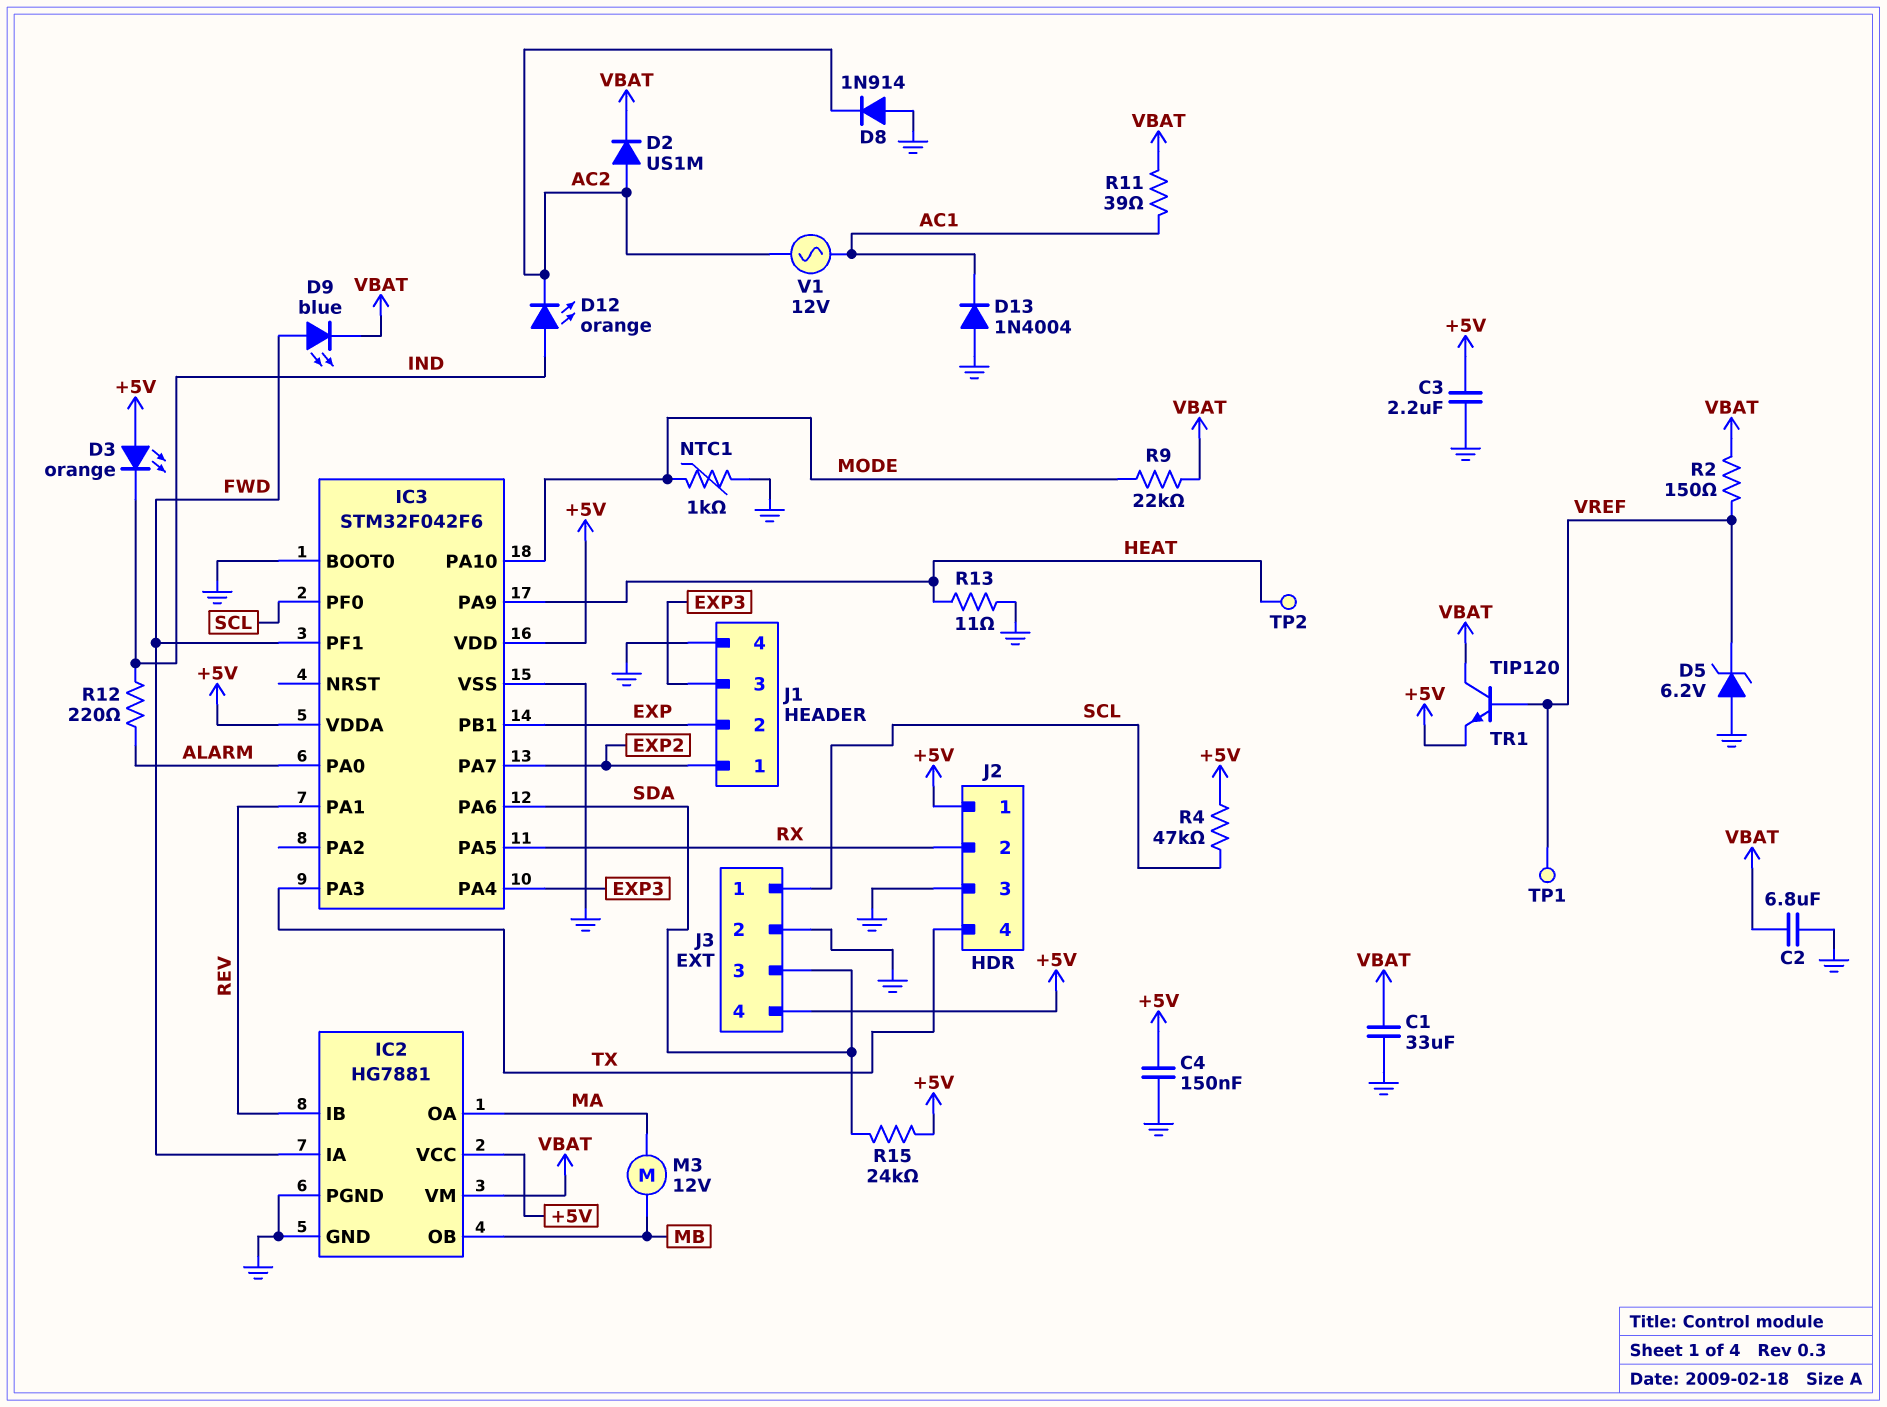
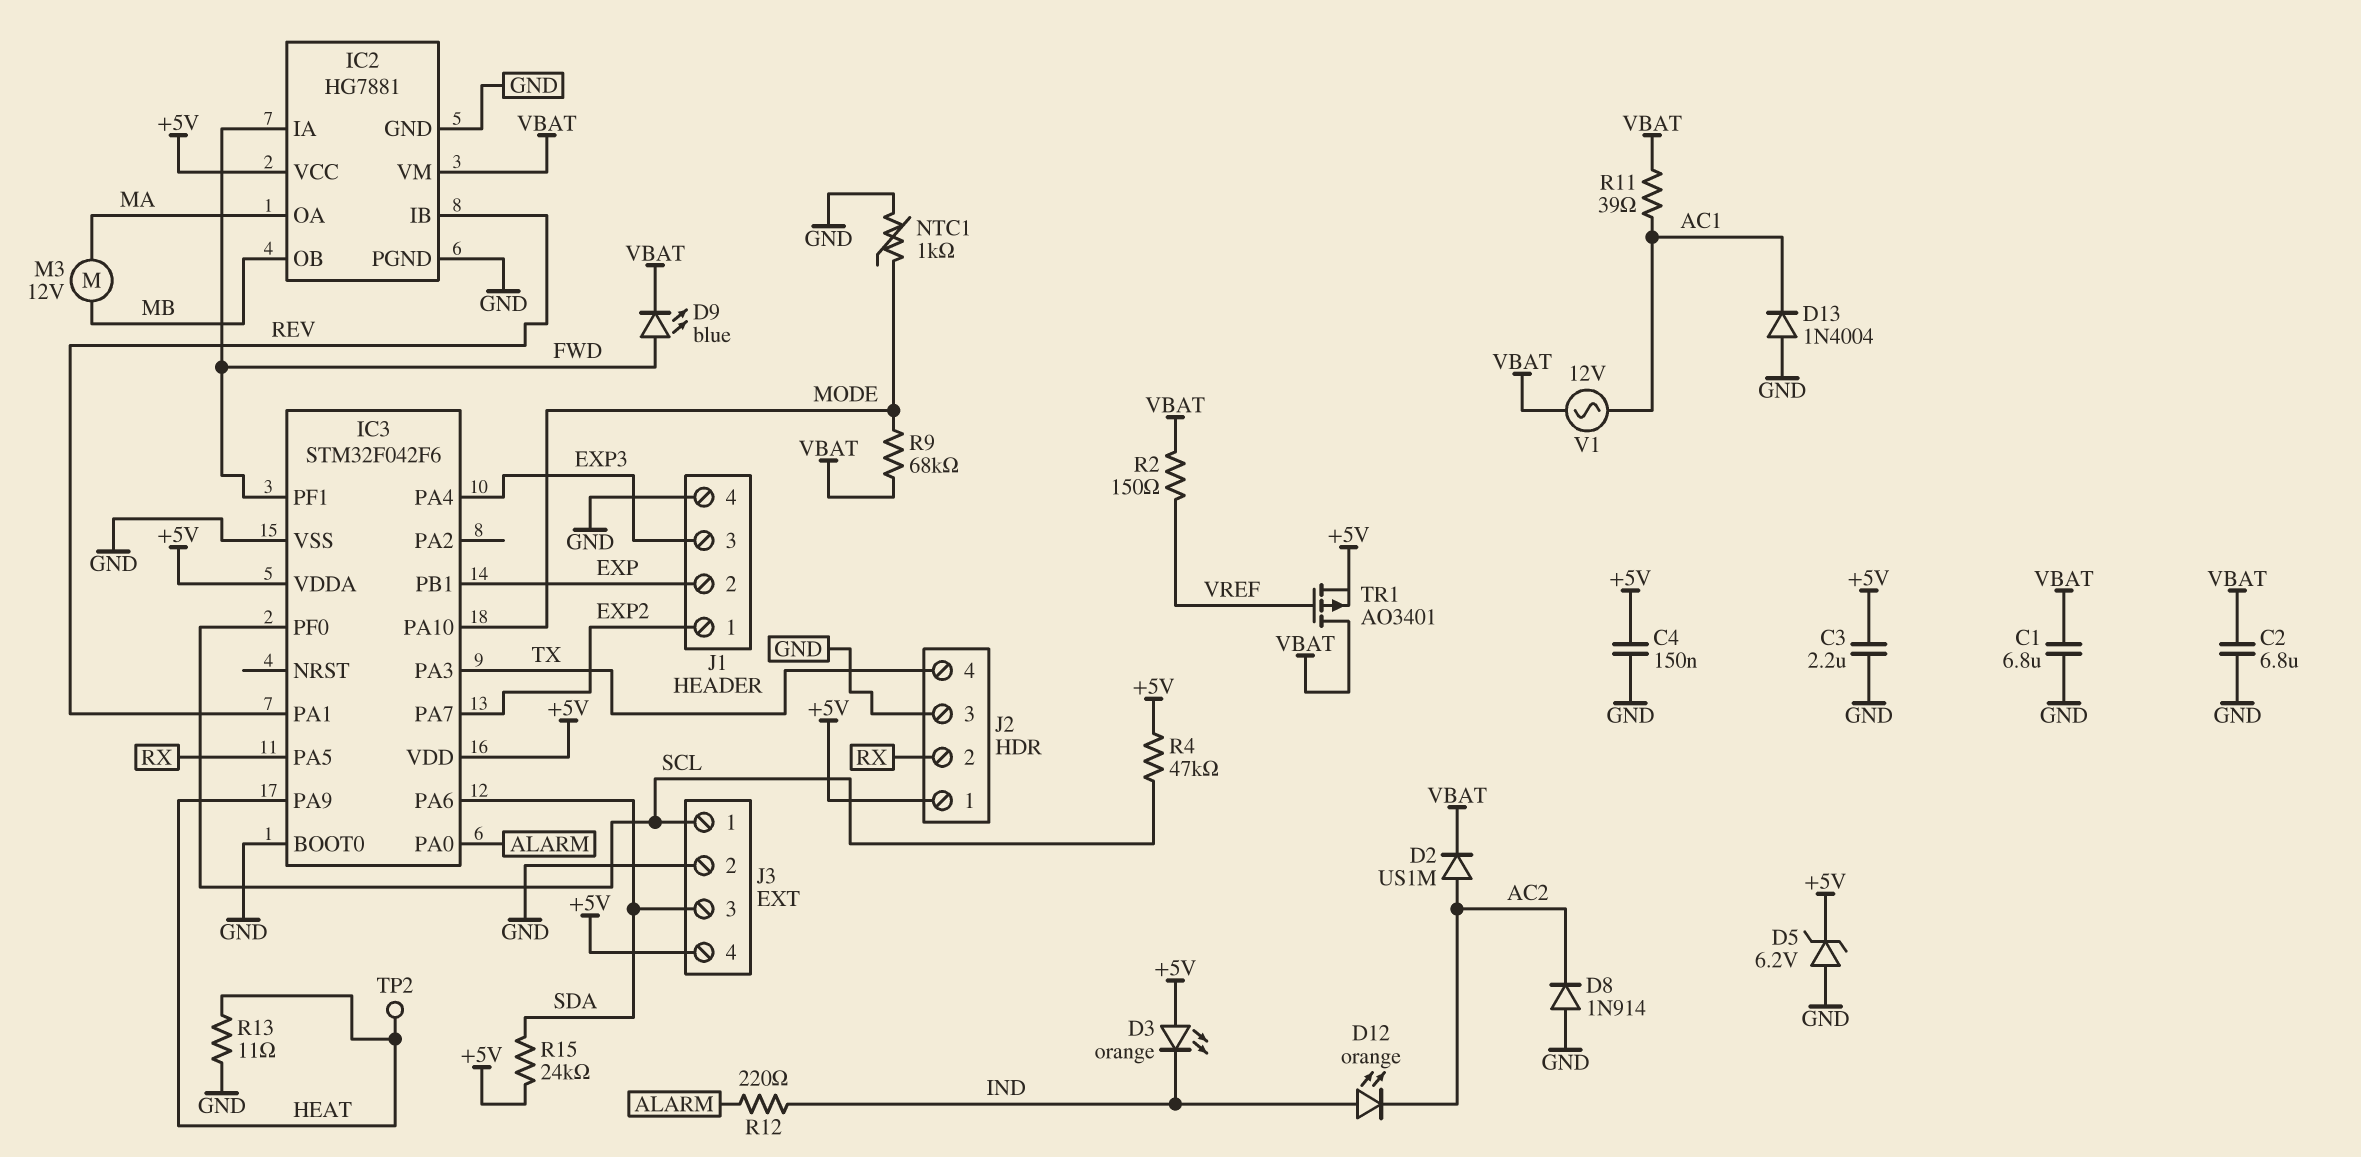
C1: 33uF (GND, VBAT) -> 6.8uF (GND, VBAT)
D5: zener 6.2V (A GND, K VREF) -> zener 6.2V (A GND, K +5V)
R9: 22k (MODE, VBAT) -> 68k (MODE, VBAT)
TP1: test point (VREF) -> none
TR1: NPN TIP120 (B VREF, C VBAT, E +5V) -> PMOS AO3401 (G VREF, D VBAT, S +5V)
V1: AC 12V (AC1, AC2) -> AC 12V (AC1, VBAT)

